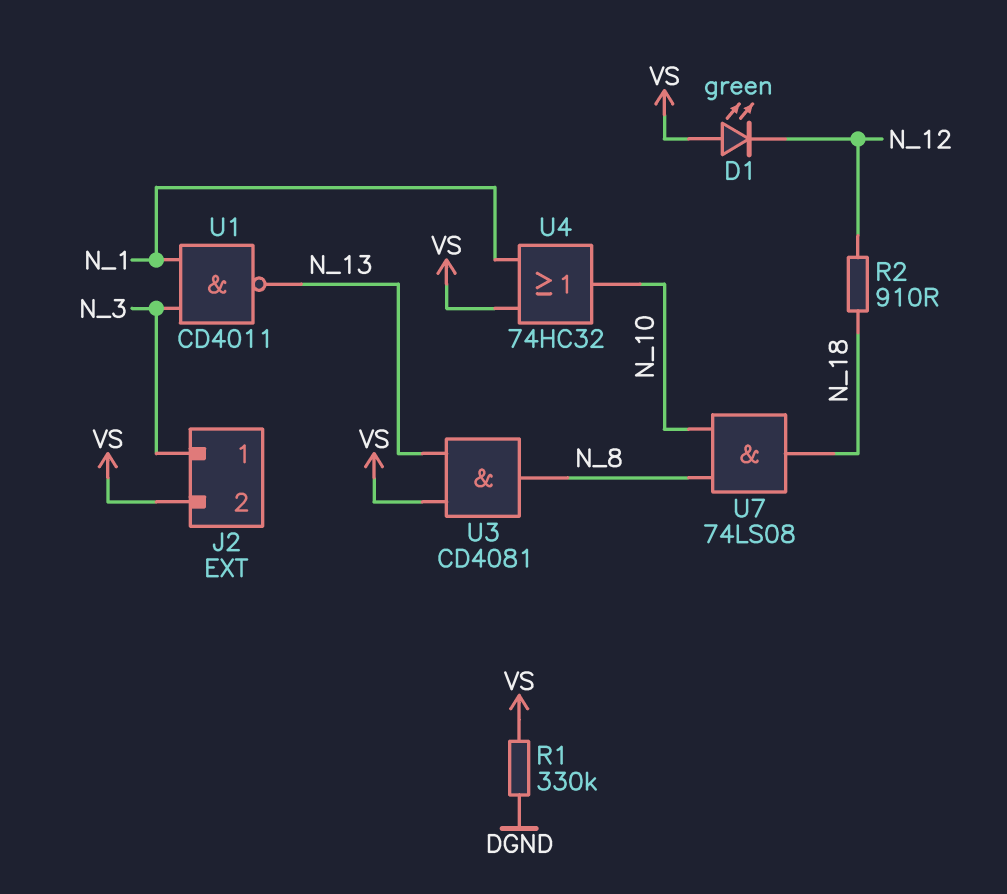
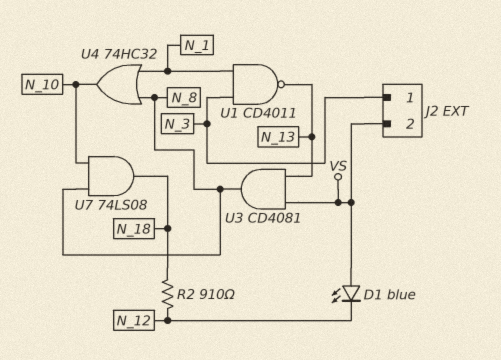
D1: LED green (A VS, K N_12) -> LED blue (A VS, K N_12)
R1: 330k (DGND, VS) -> none
U4: OR 74HC32 (in N_1, in VS, out N_10) -> OR 74HC32 (in N_1, in N_8, out N_10)

